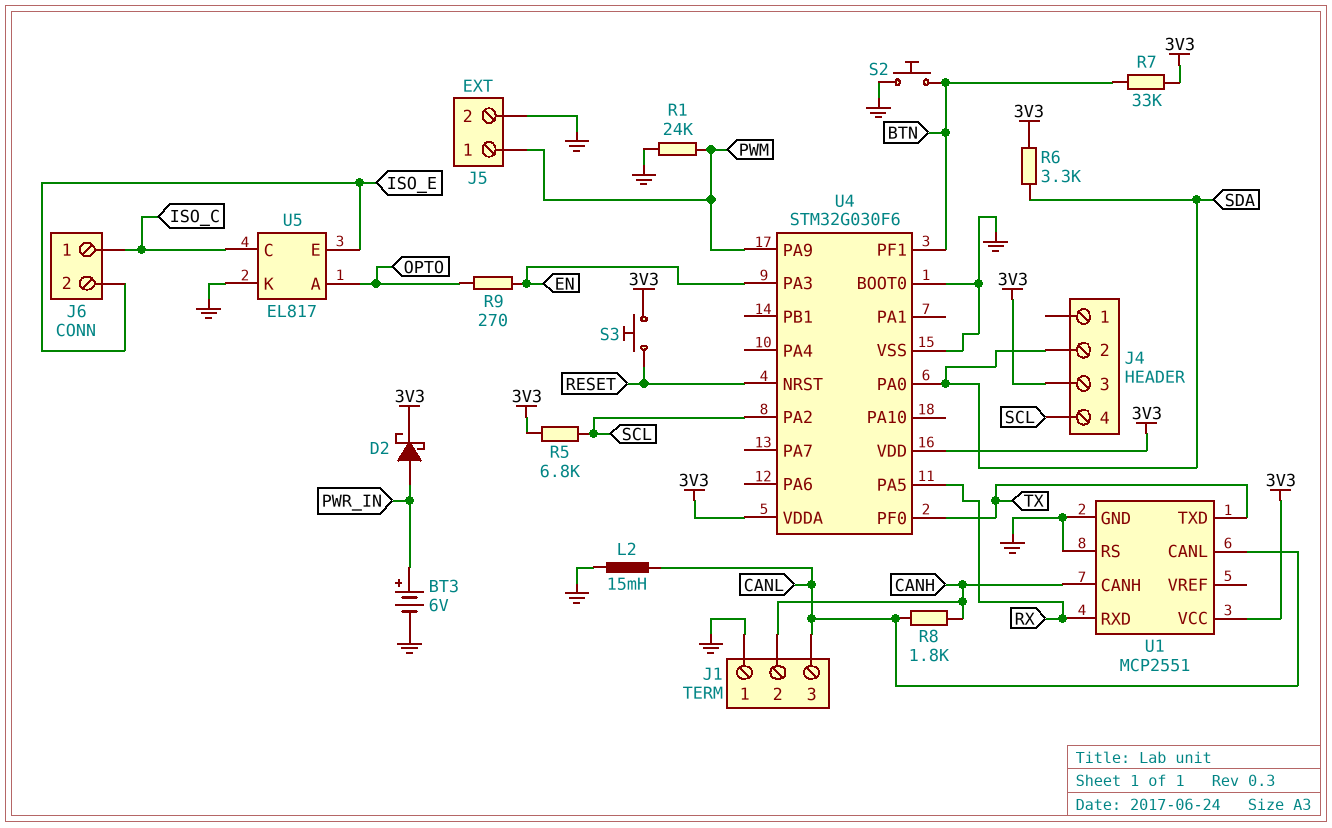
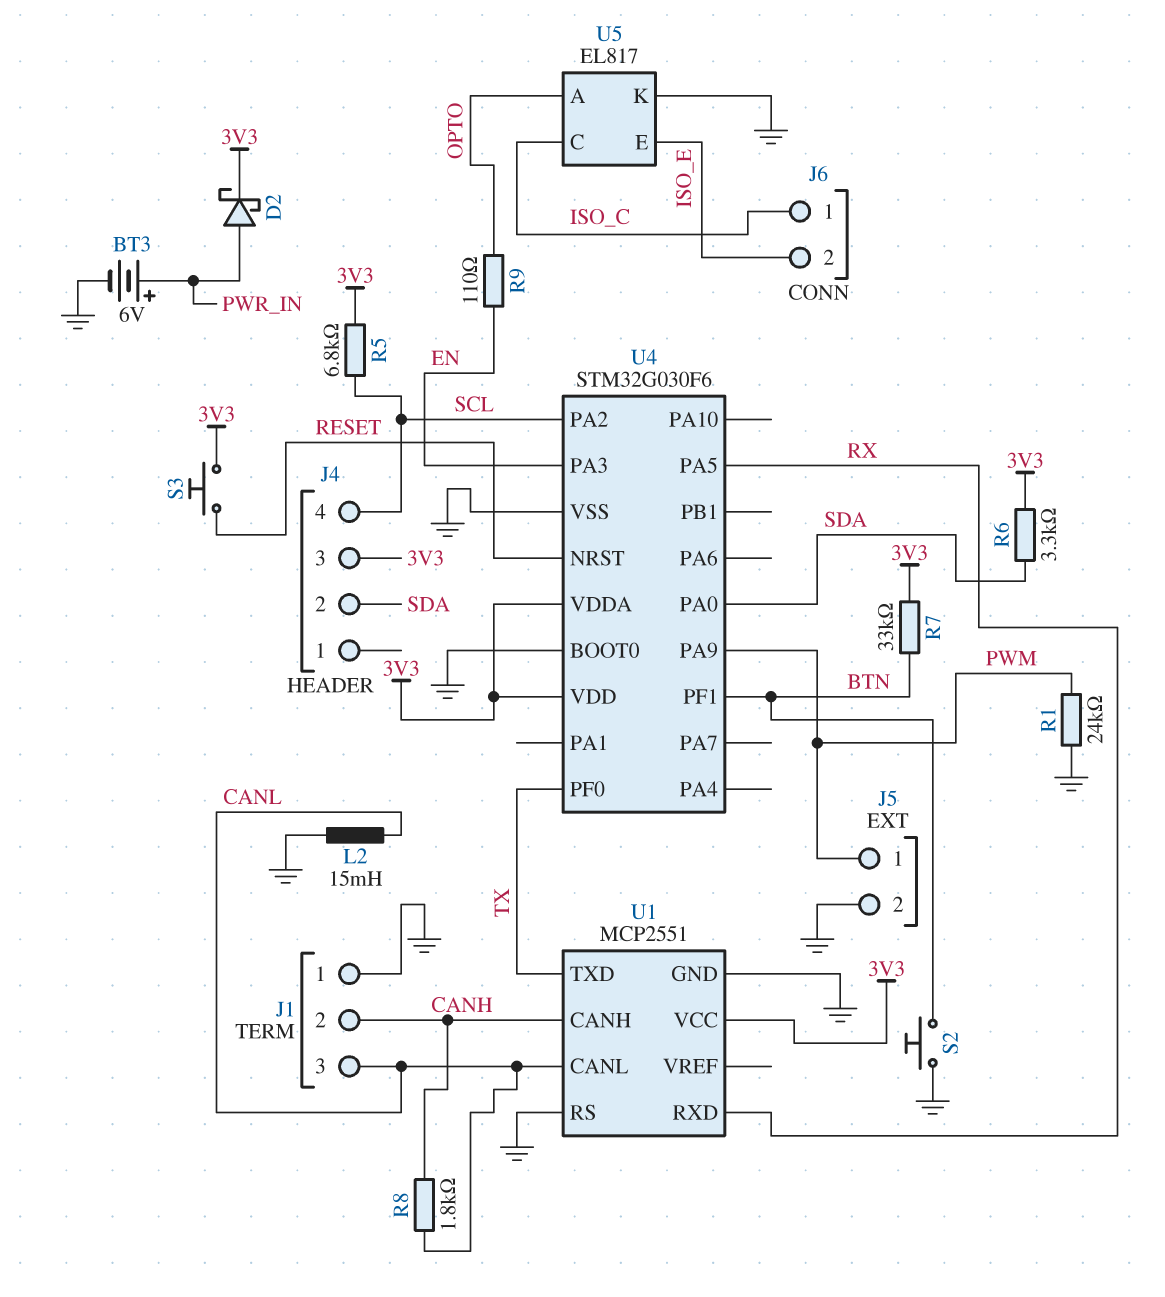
R9: 270 (EN, OPTO) -> 110 (EN, OPTO)

